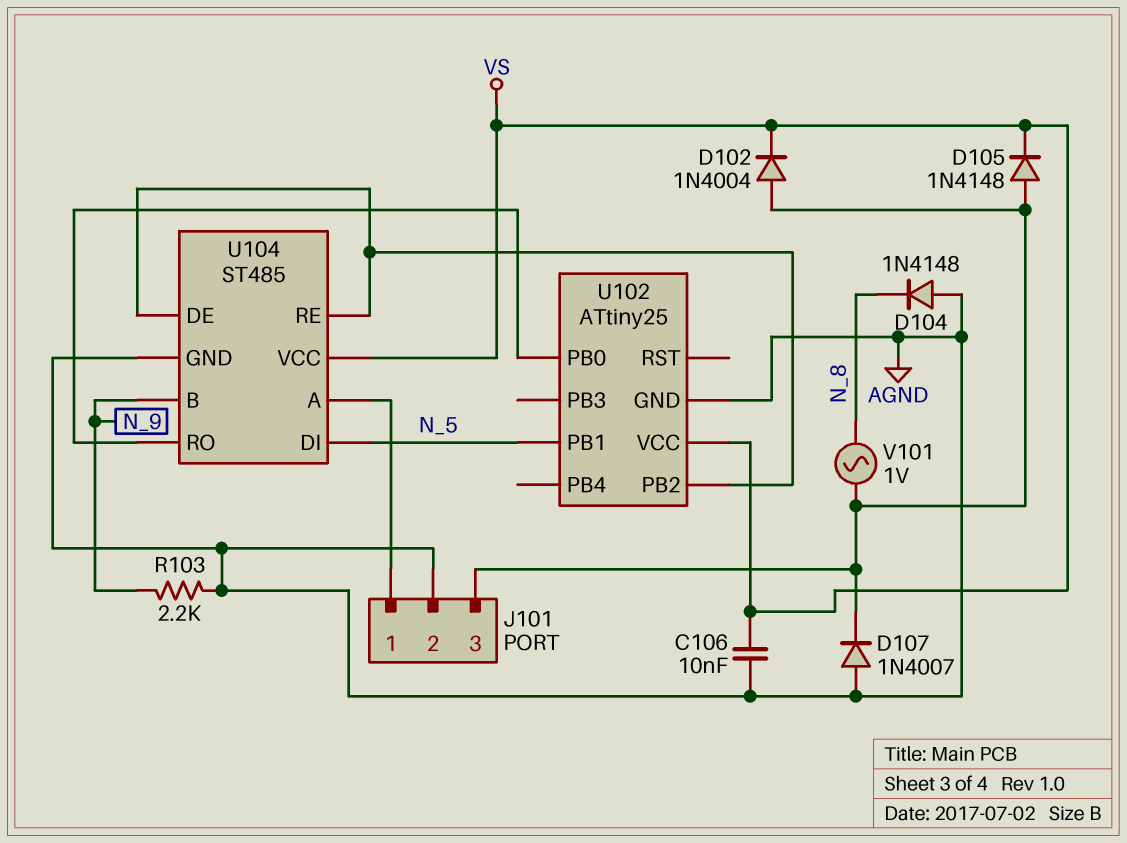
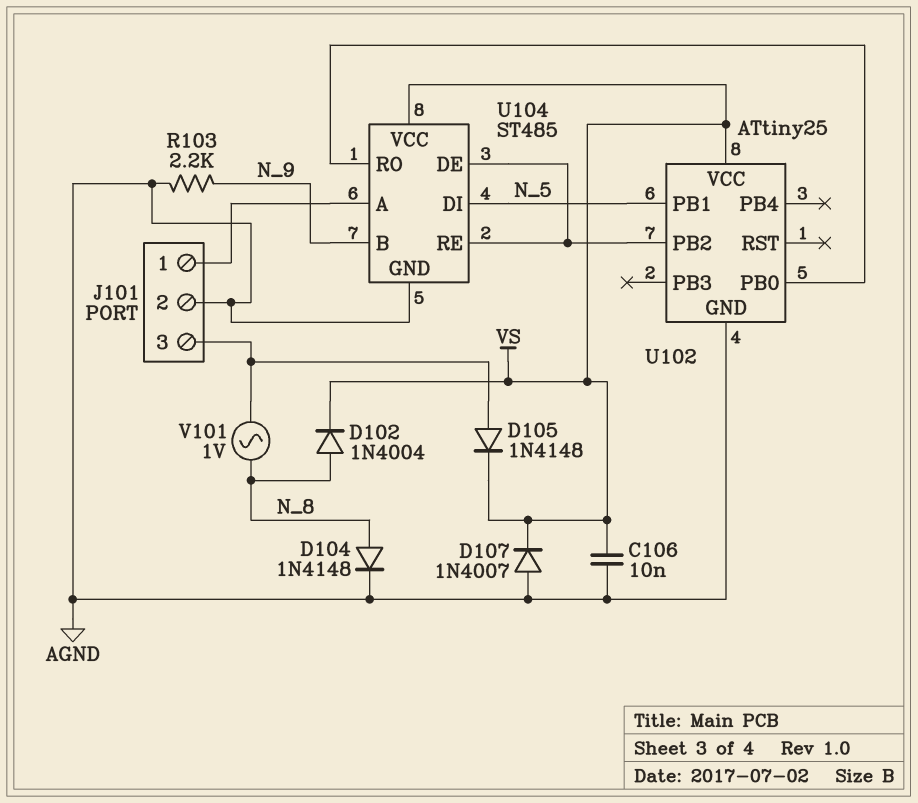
D102: diode 1N4004 (A J101/3, K VS) -> diode 1N4004 (A N_8, K VS)
D104: diode 1N4148 (A AGND, K N_8) -> diode 1N4148 (A N_8, K AGND)
D107: diode 1N4007 (A AGND, K J101/3) -> diode 1N4007 (A AGND, K VS)

